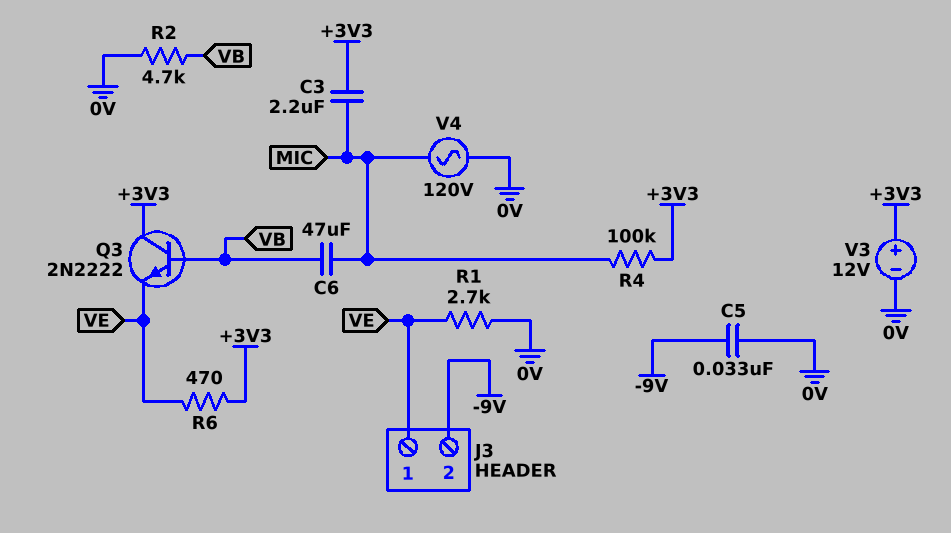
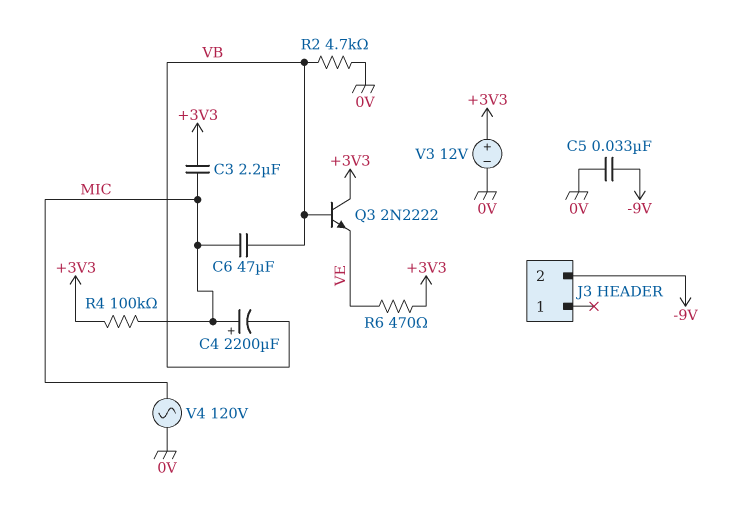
C4: none -> 2200uF (plus MIC, minus VB)
J3 pin 1: VE -> none
R1: 2.7k (0V, VE) -> none

